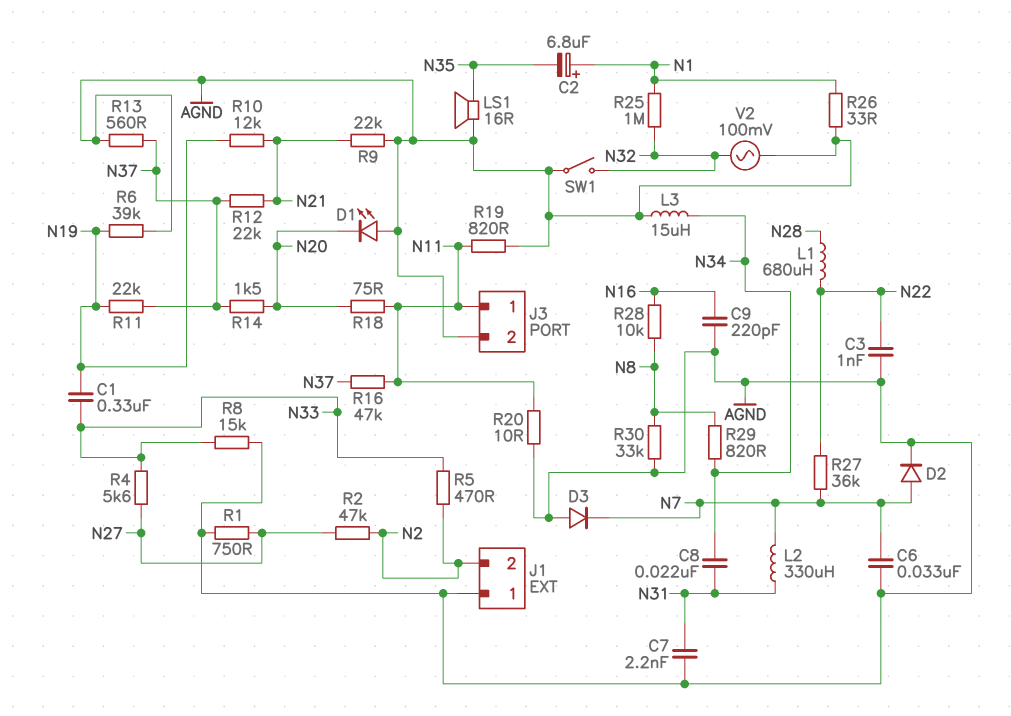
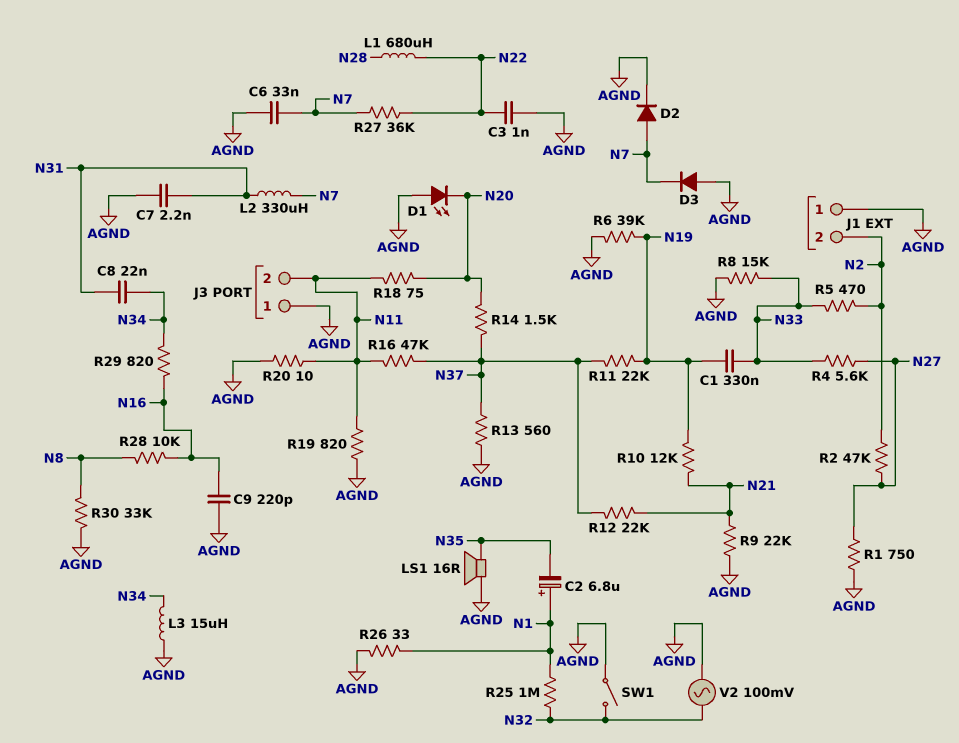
J3 pin 1: N11 -> AGND
J3 pin 2: AGND -> N11
R29: 820 (N8, N34) -> 820 (N16, N34)

